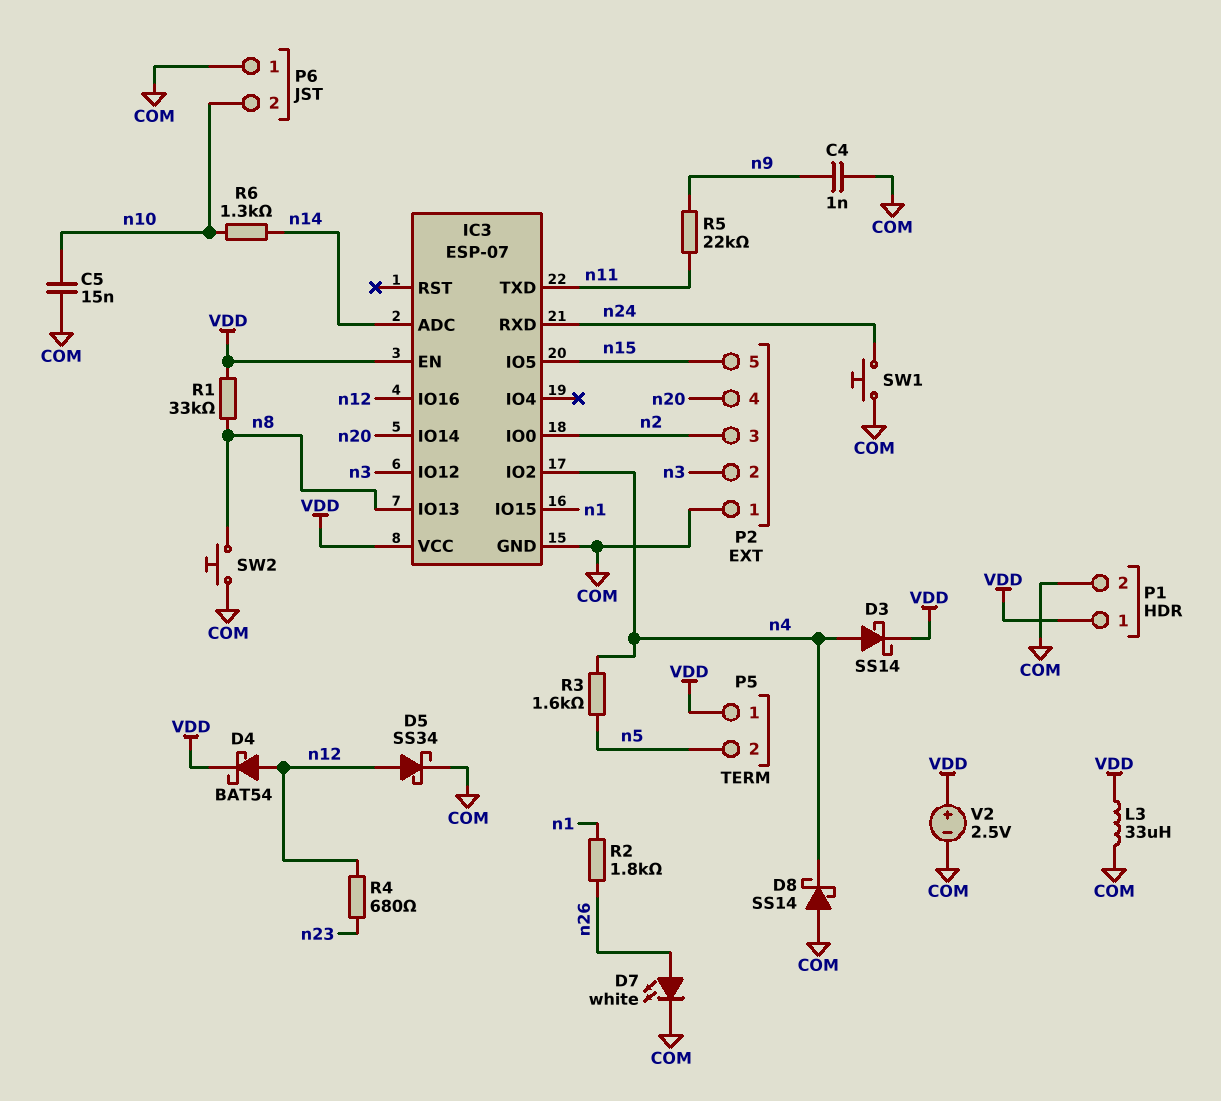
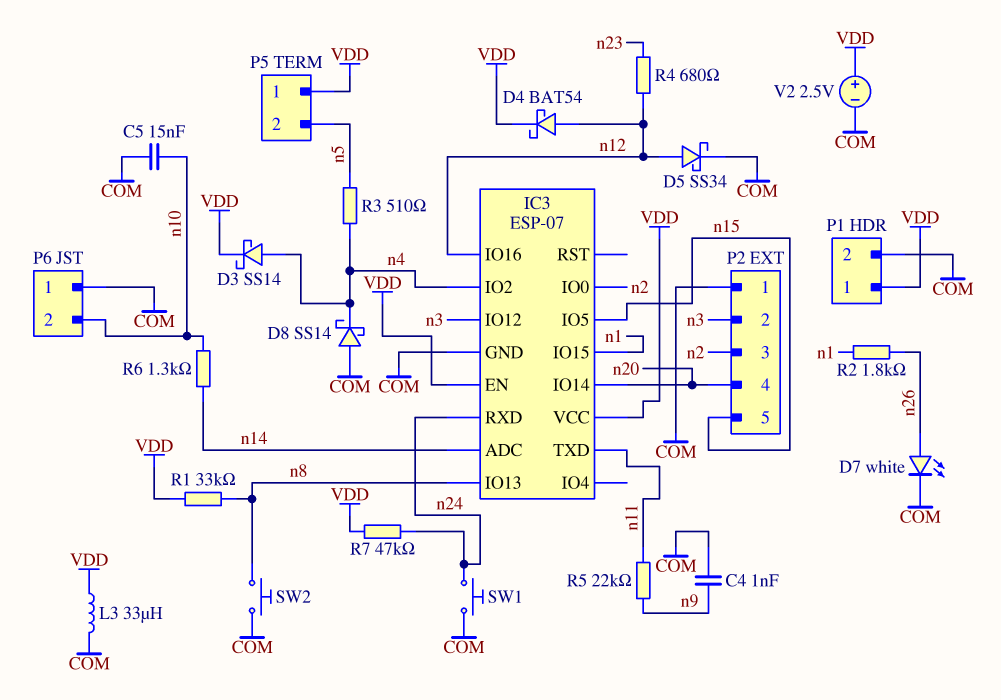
R3: 1.6k (n4, n5) -> 510 (n4, n5)
R7: none -> 47k (VDD, n24)

